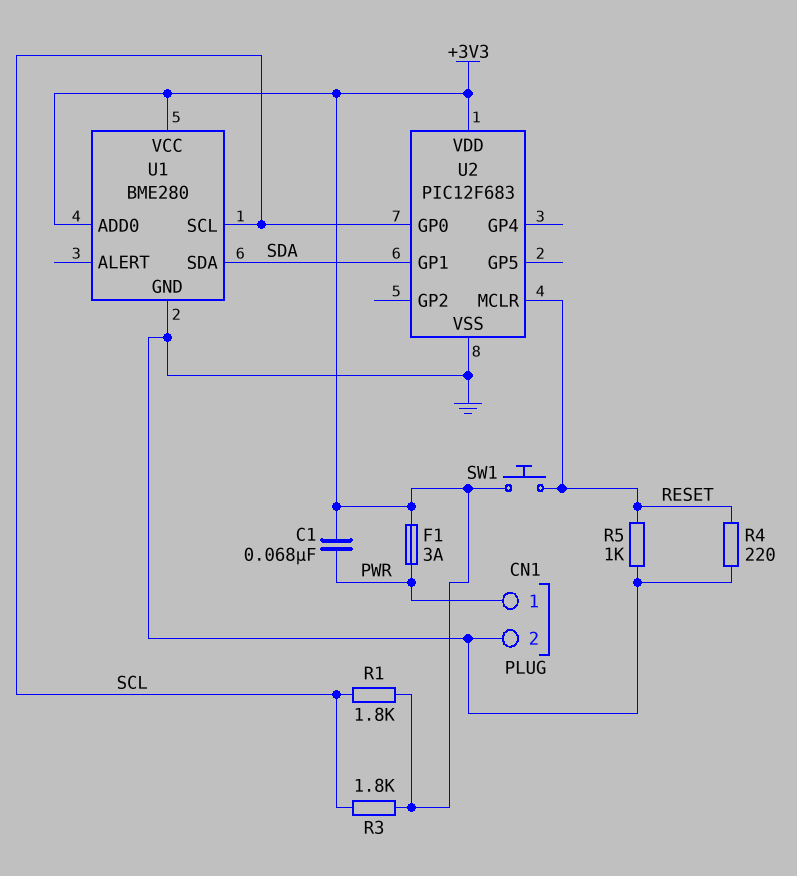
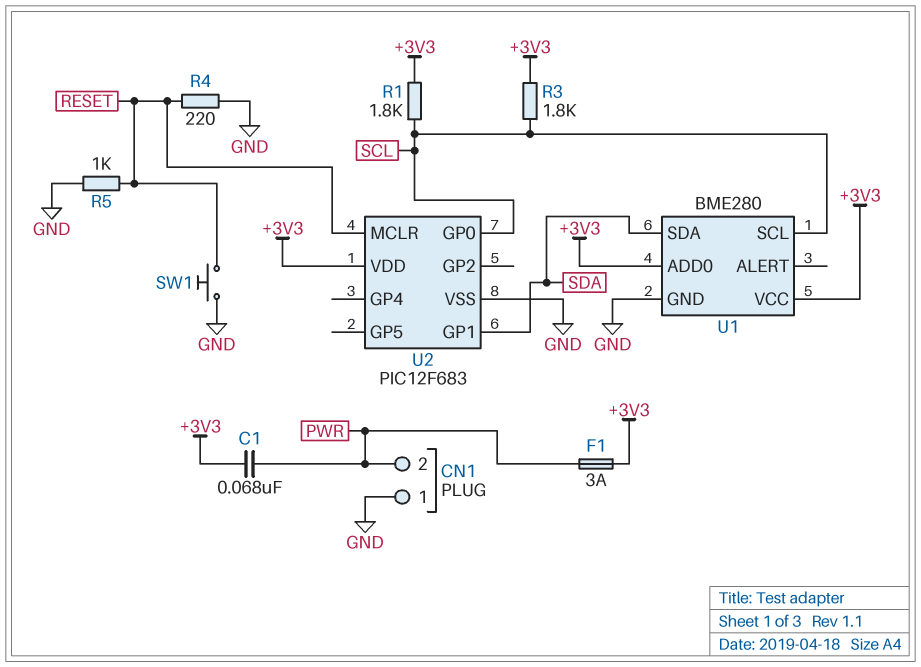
CN1 pin 1: PWR -> GND
CN1 pin 2: GND -> PWR
SW1: button (+3V3, RESET) -> button (GND, RESET)

